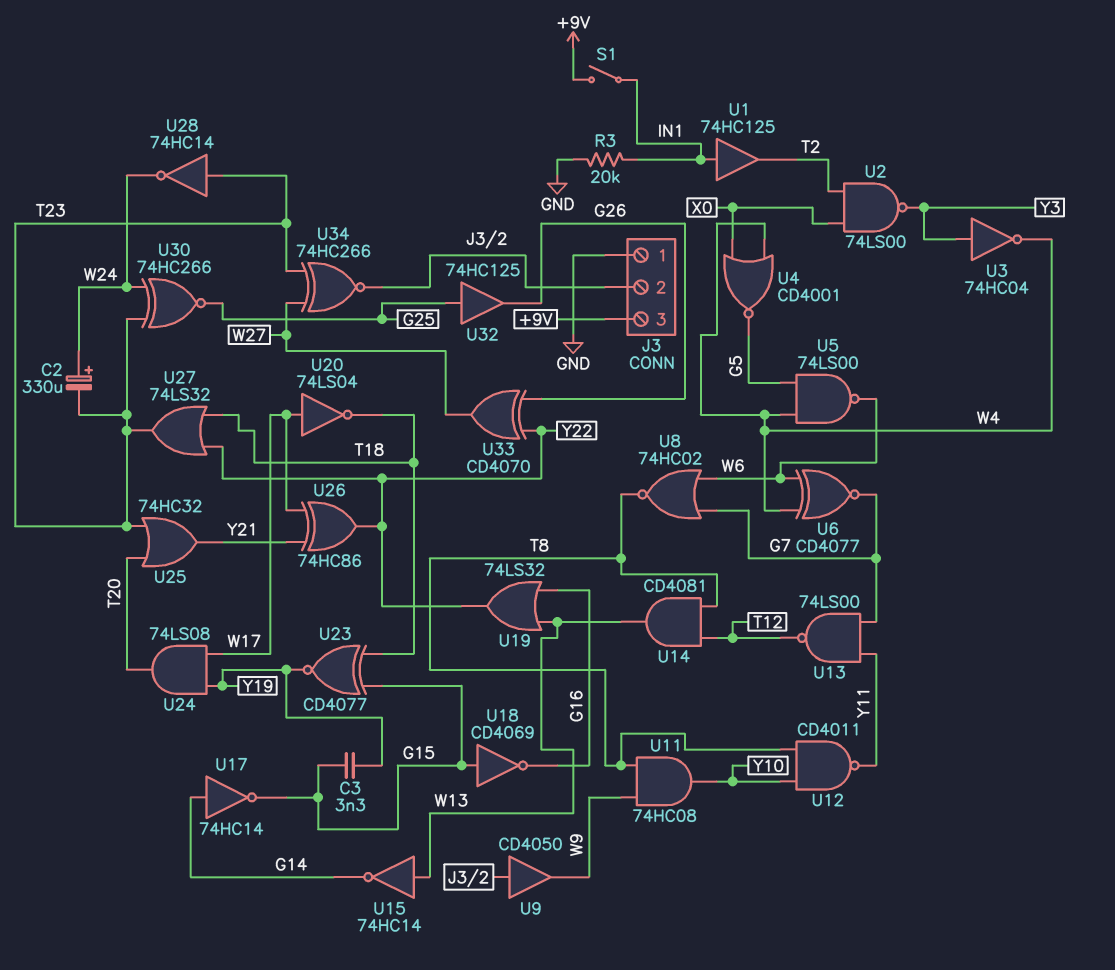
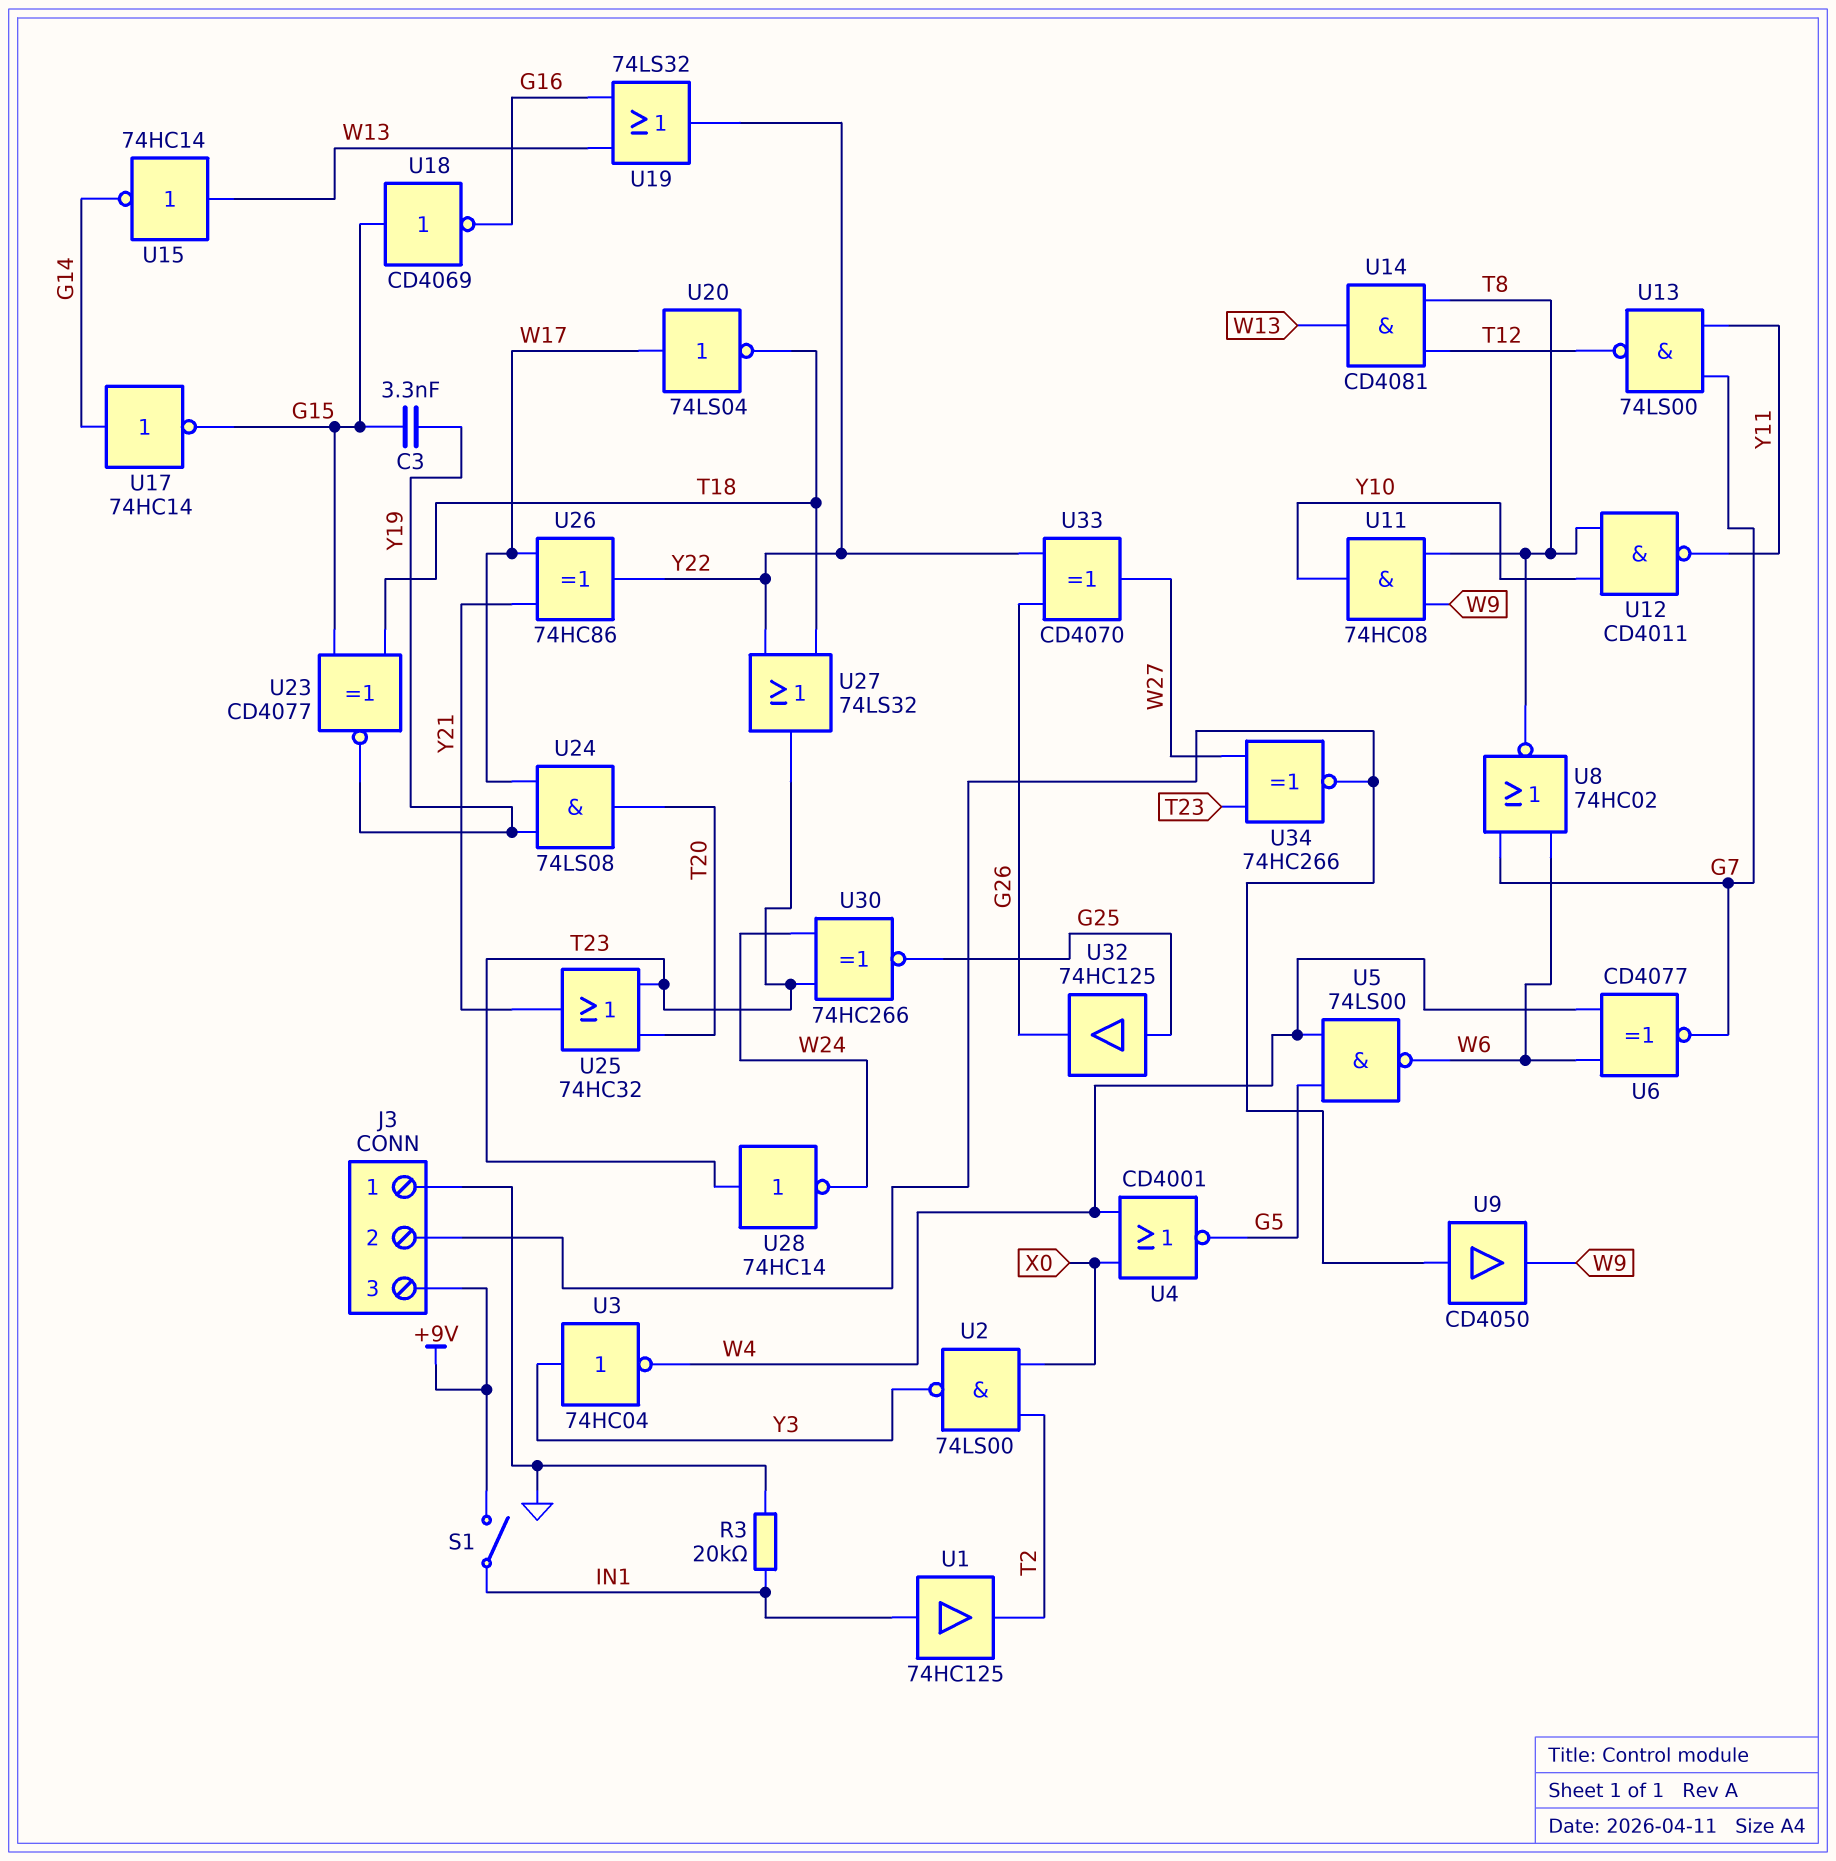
C2: 330uF (plus W24, minus T23) -> none

